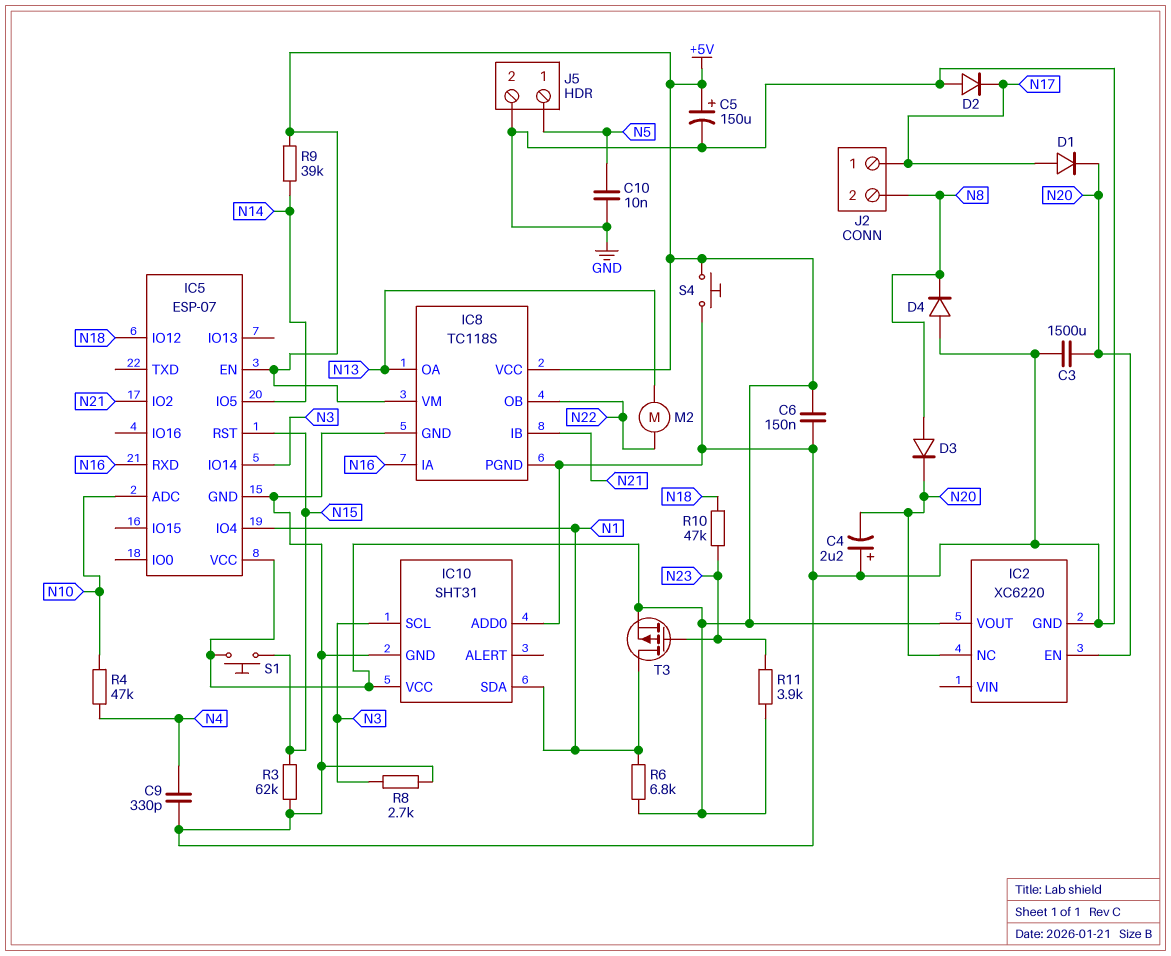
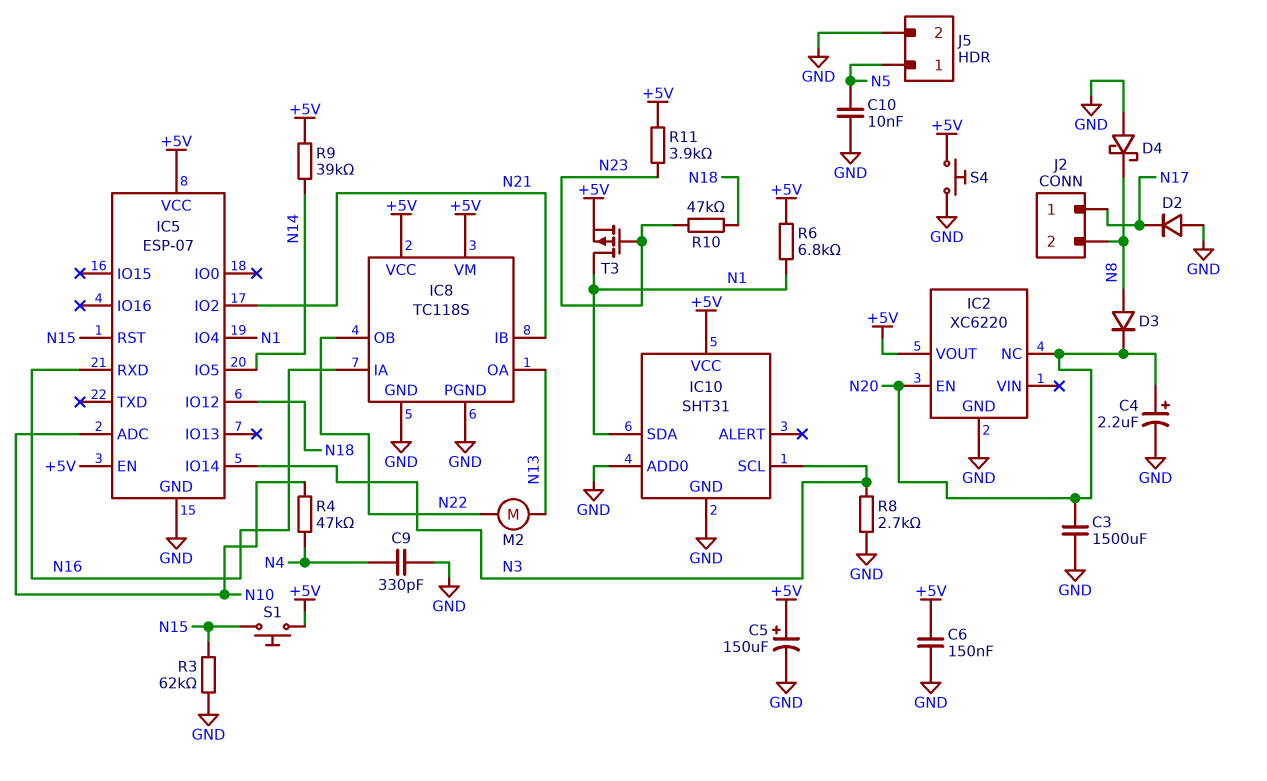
C4: 2.2uF (plus GND, minus N20) -> 2.2uF (plus N20, minus GND)
D1: diode (A N17, K N20) -> none
D4: diode (A GND, K N8) -> schottky (A GND, K N8)

